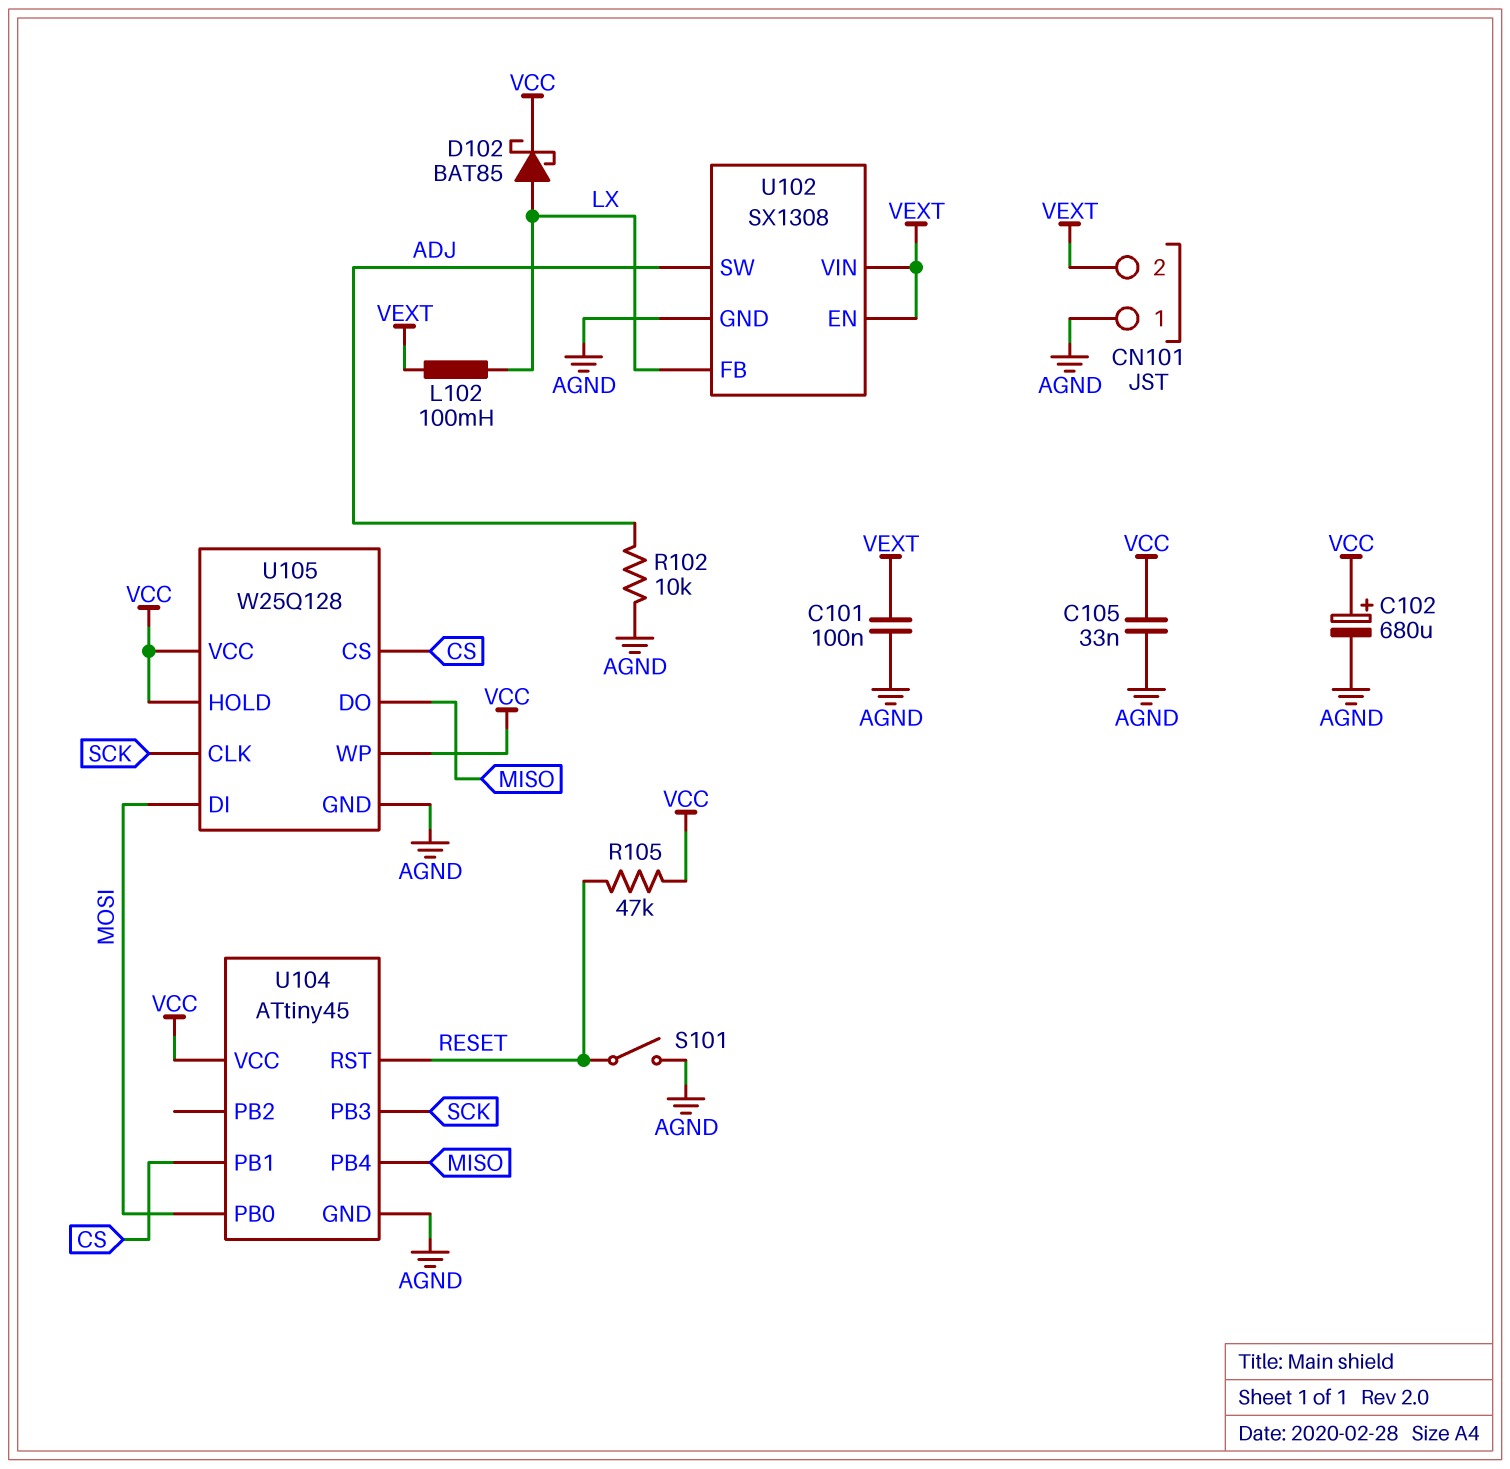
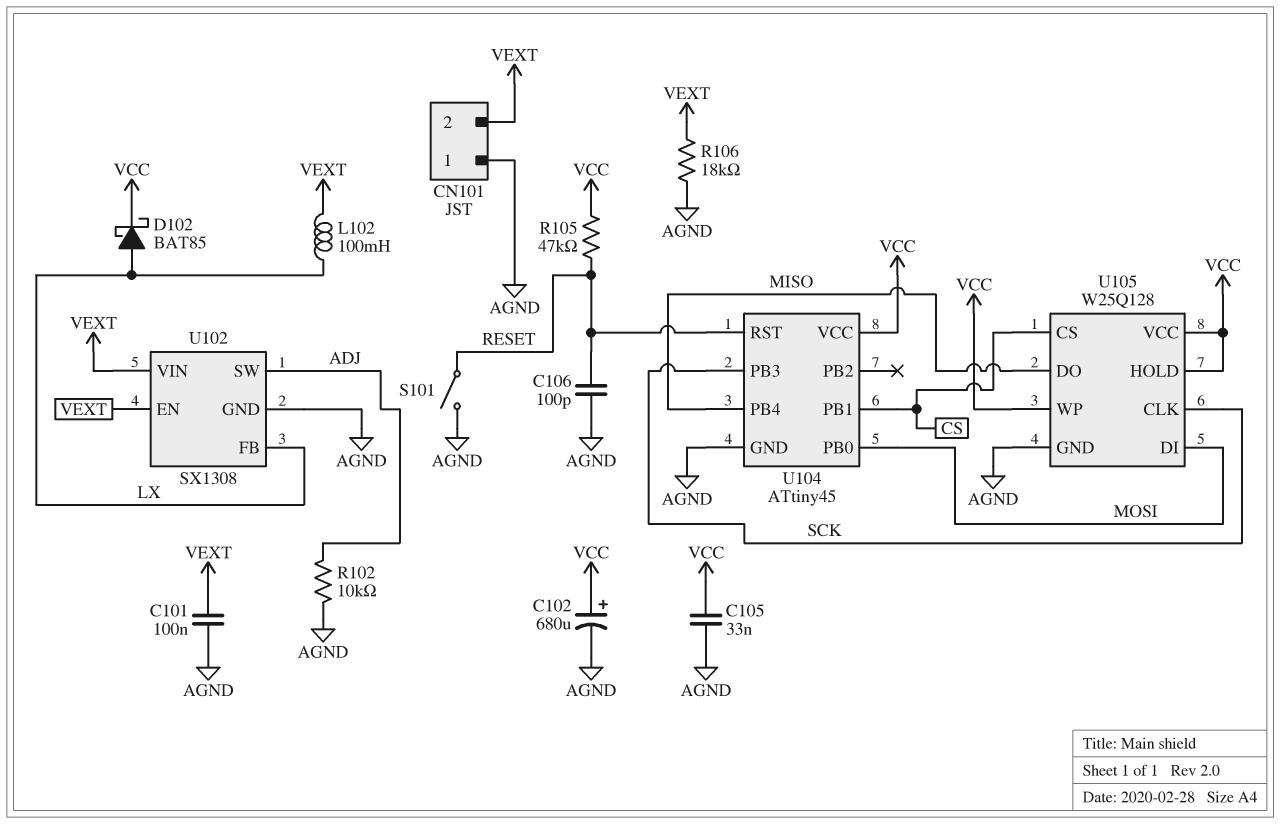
C106: none -> 100pF (AGND, RESET)
R106: none -> 18k (AGND, VEXT)

